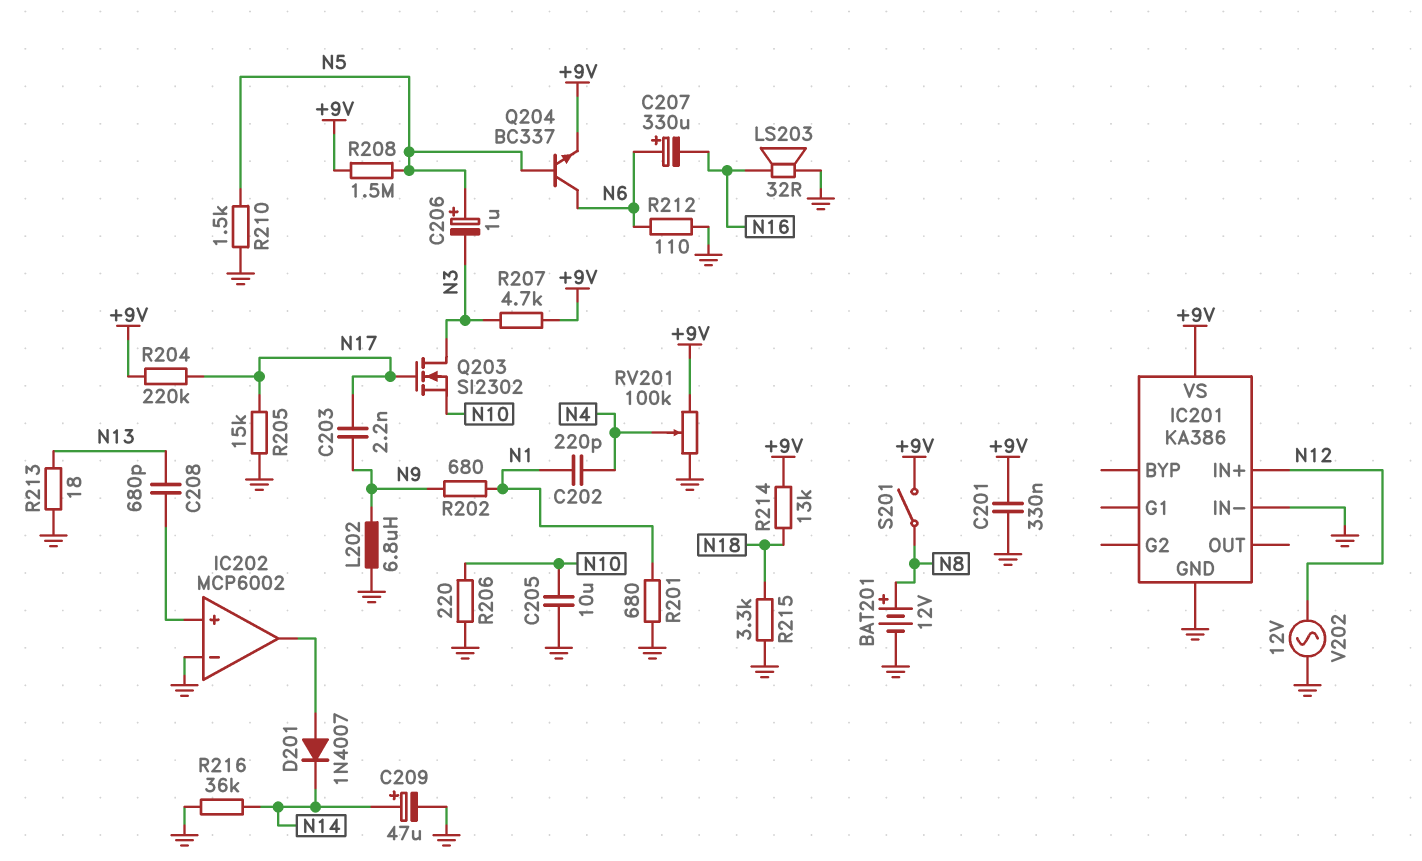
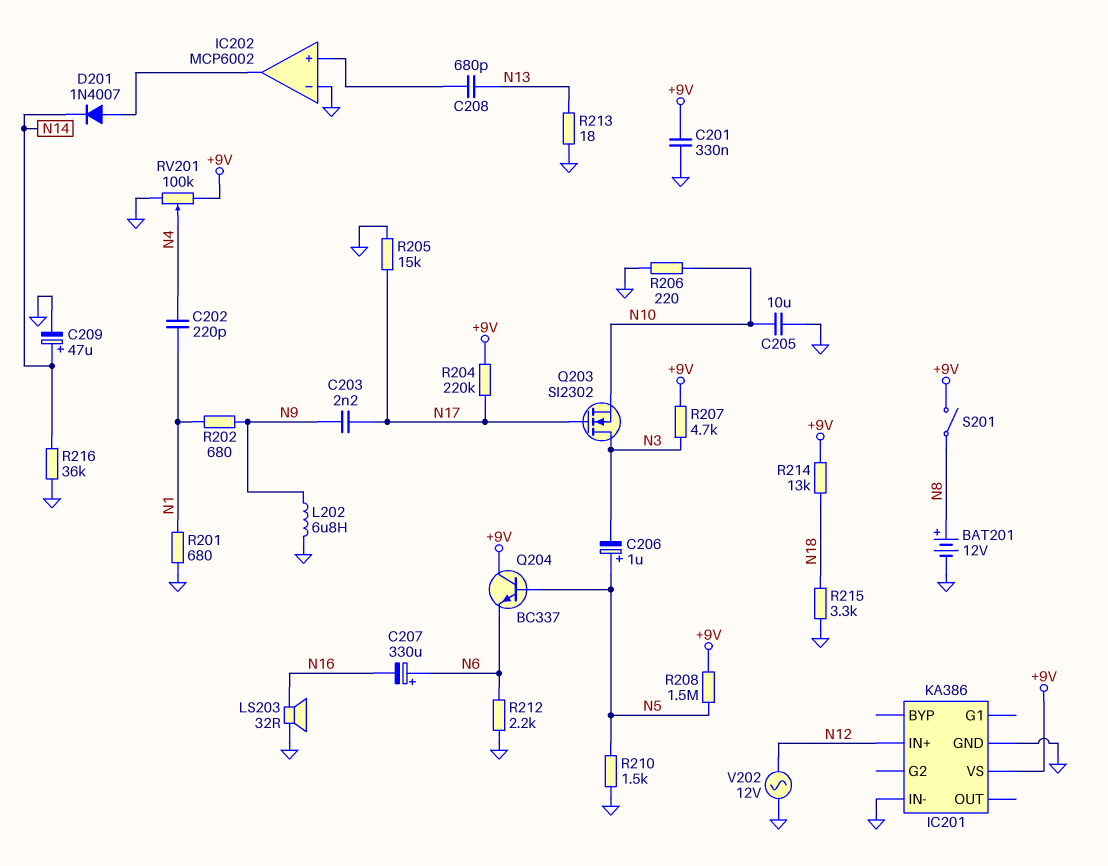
Q204: NPN BC337 (B N5, C N6, E +9V) -> NPN BC337 (B N5, C +9V, E N6)
R212: 110 (GND, N6) -> 2.2k (GND, N6)

